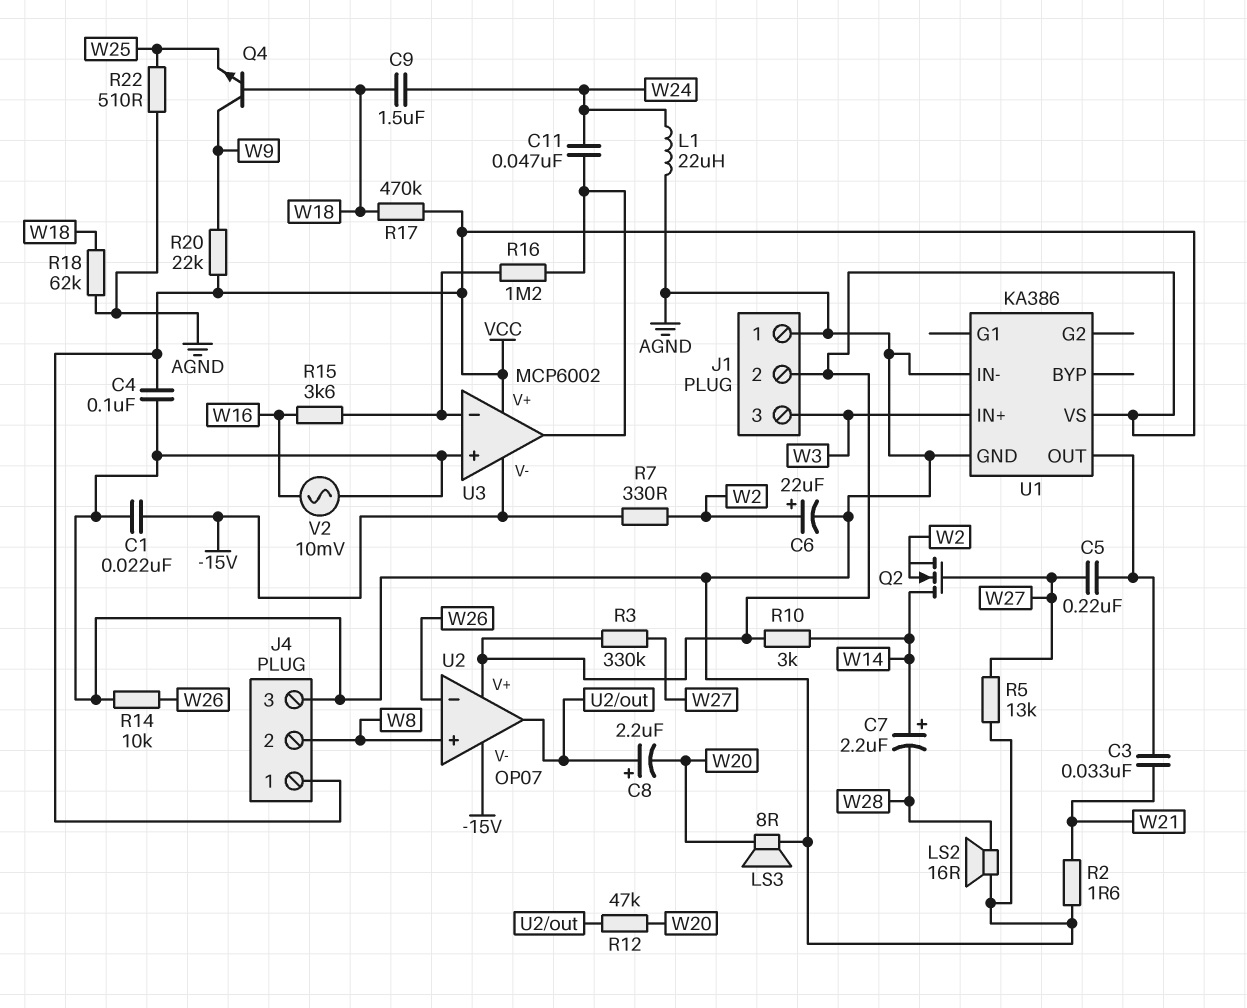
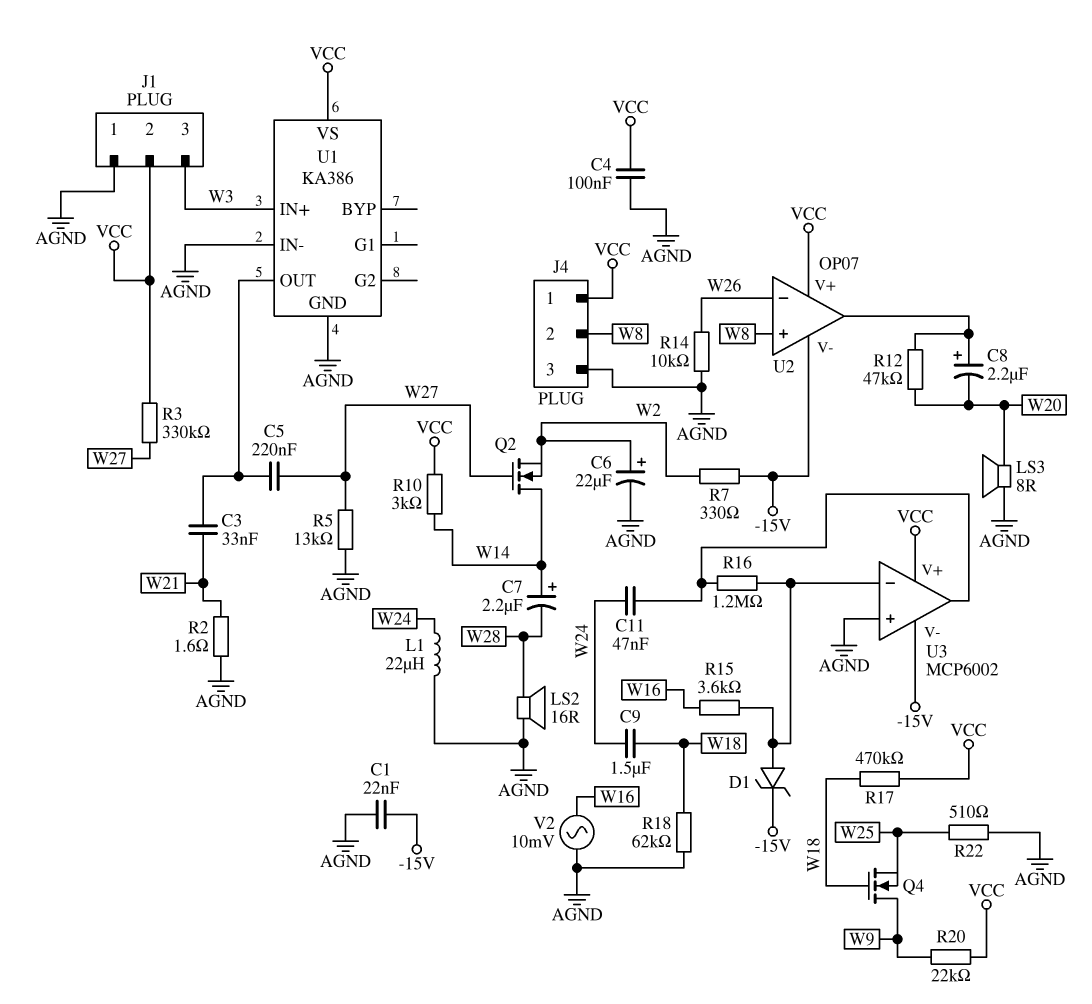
D1: none -> zener (A U3/in-, K -15V)
Q4: NPN (B W18, C W9, E W25) -> NMOS (G W18, D W9, S W25)

